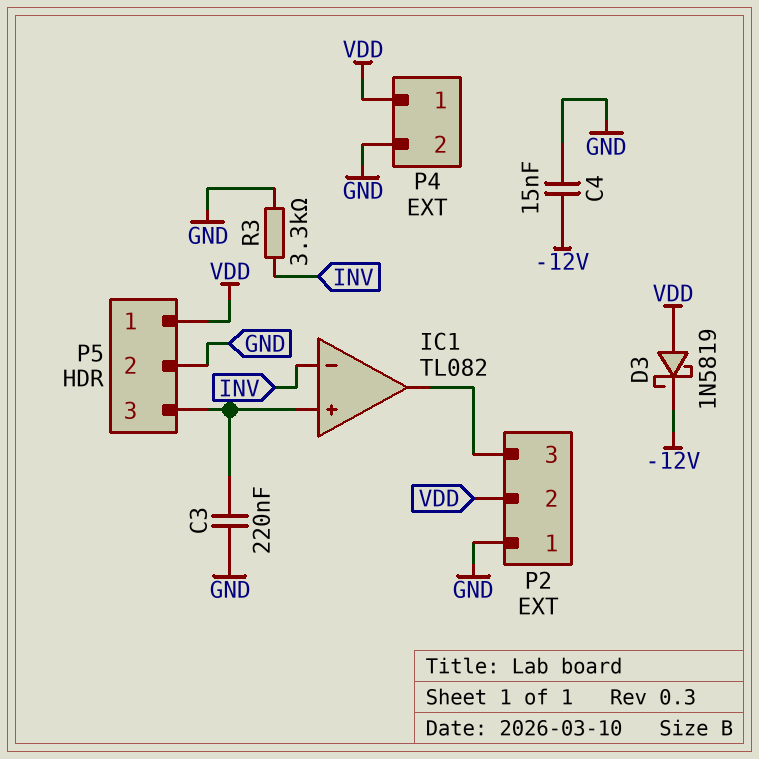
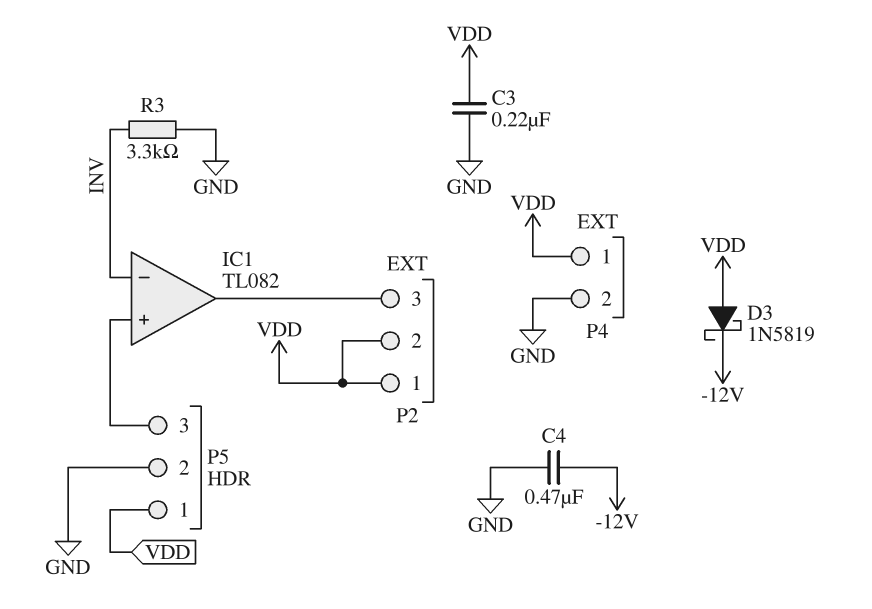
C3: 220nF (GND, IC1/in+) -> 220nF (GND, VDD)
C4: 15nF (-12V, GND) -> 470nF (-12V, GND)
P2 pin 1: GND -> VDD

